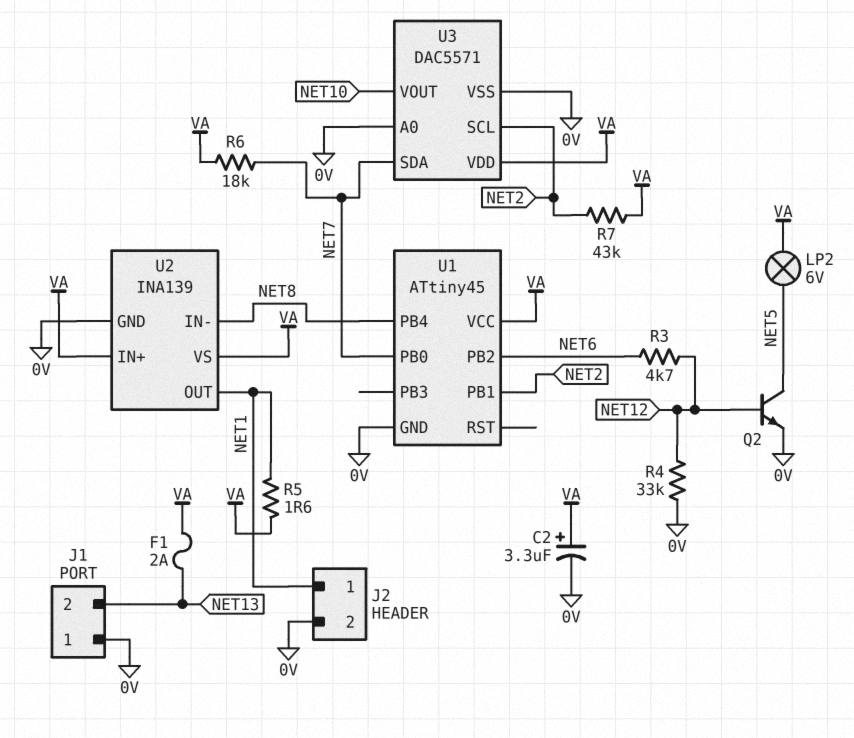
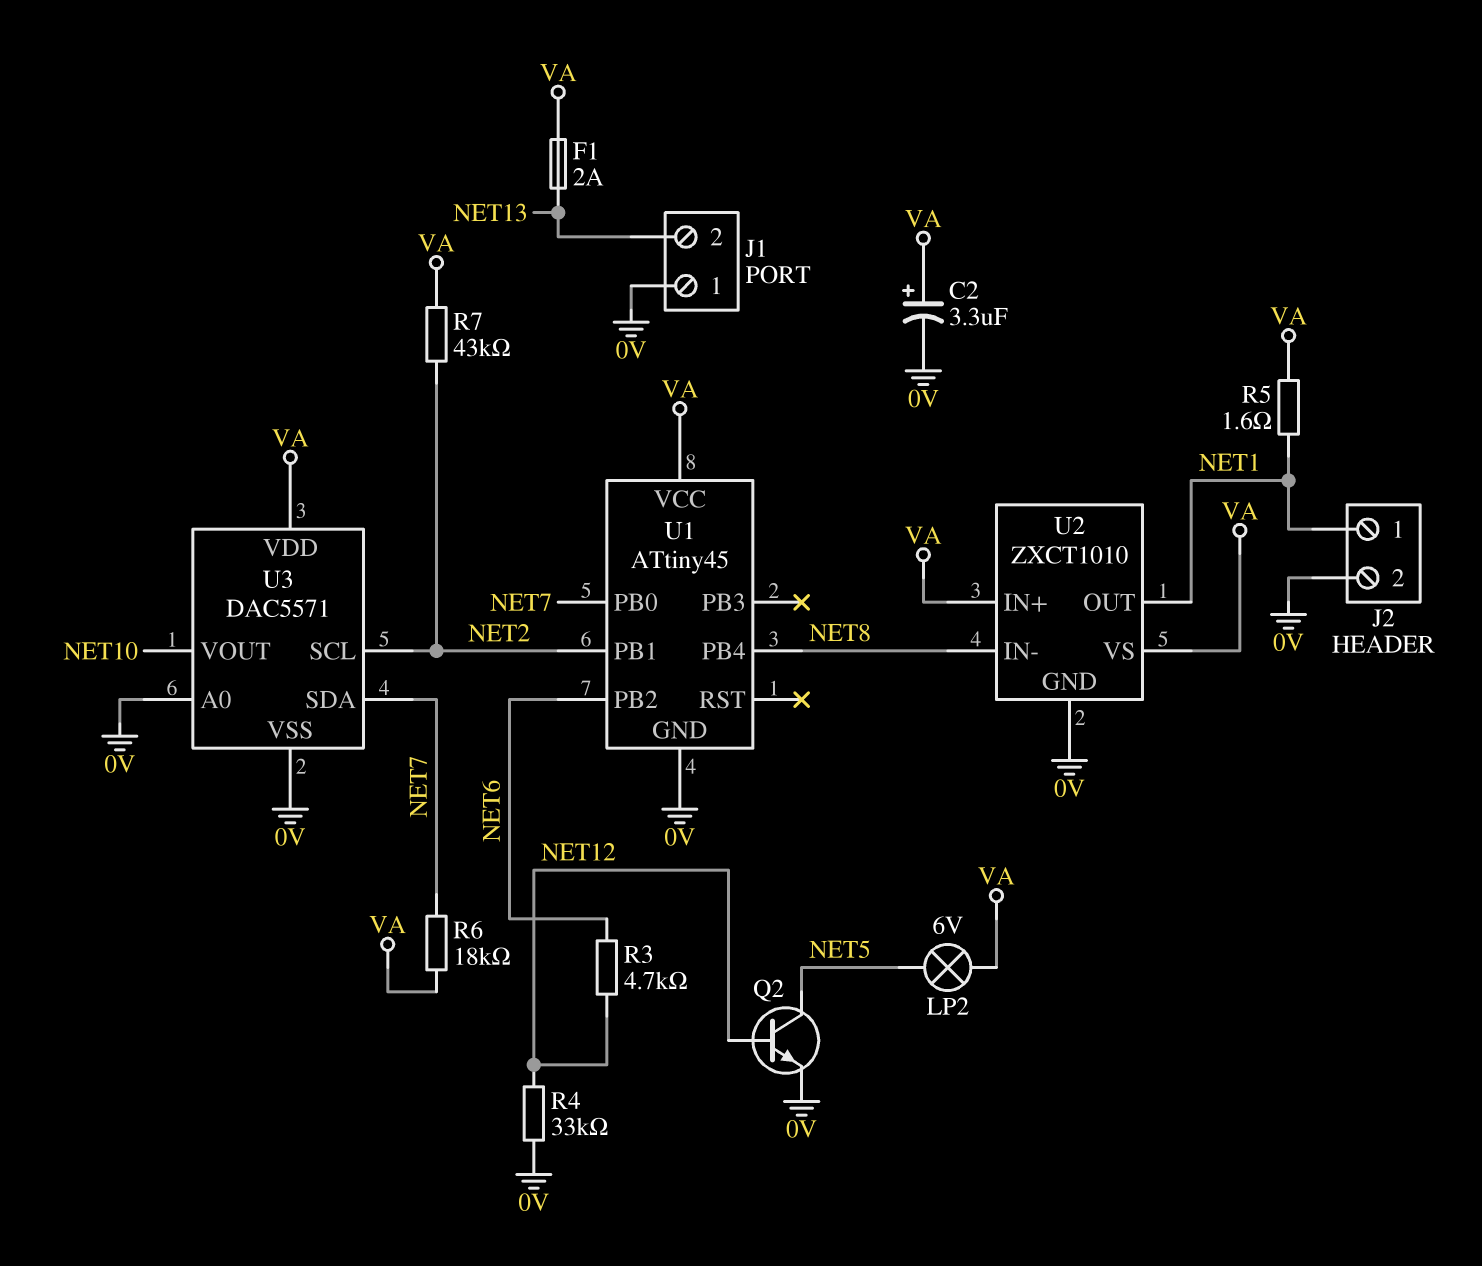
U2: INA139 -> ZXCT1010

